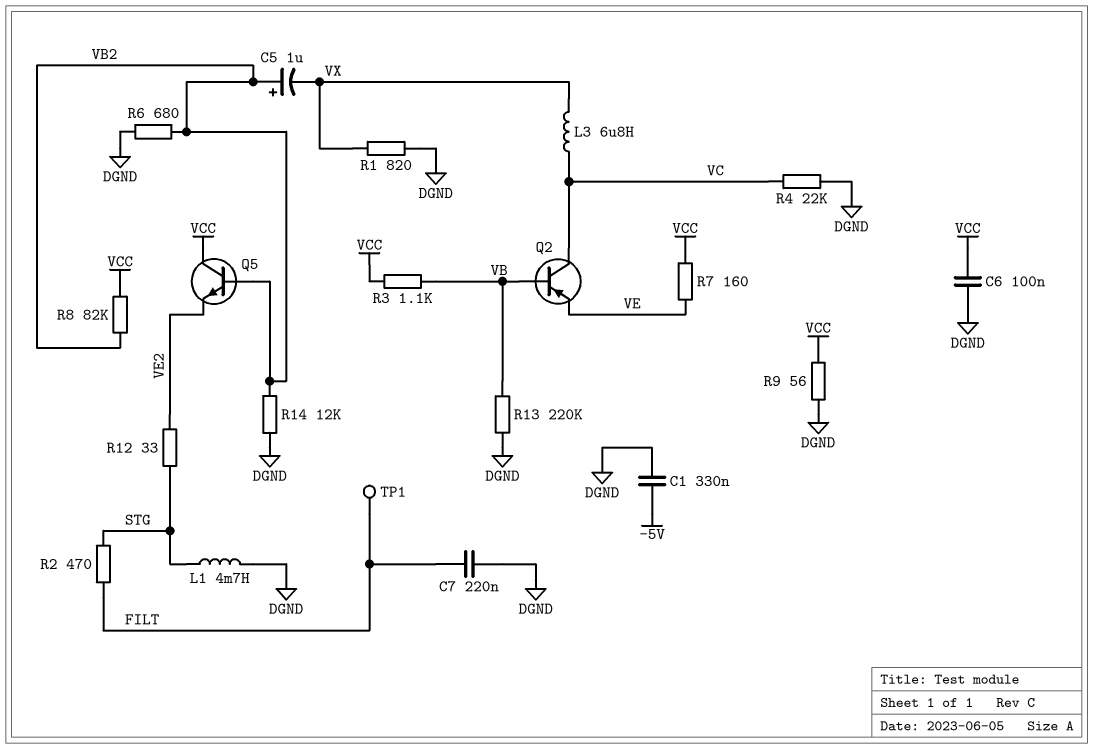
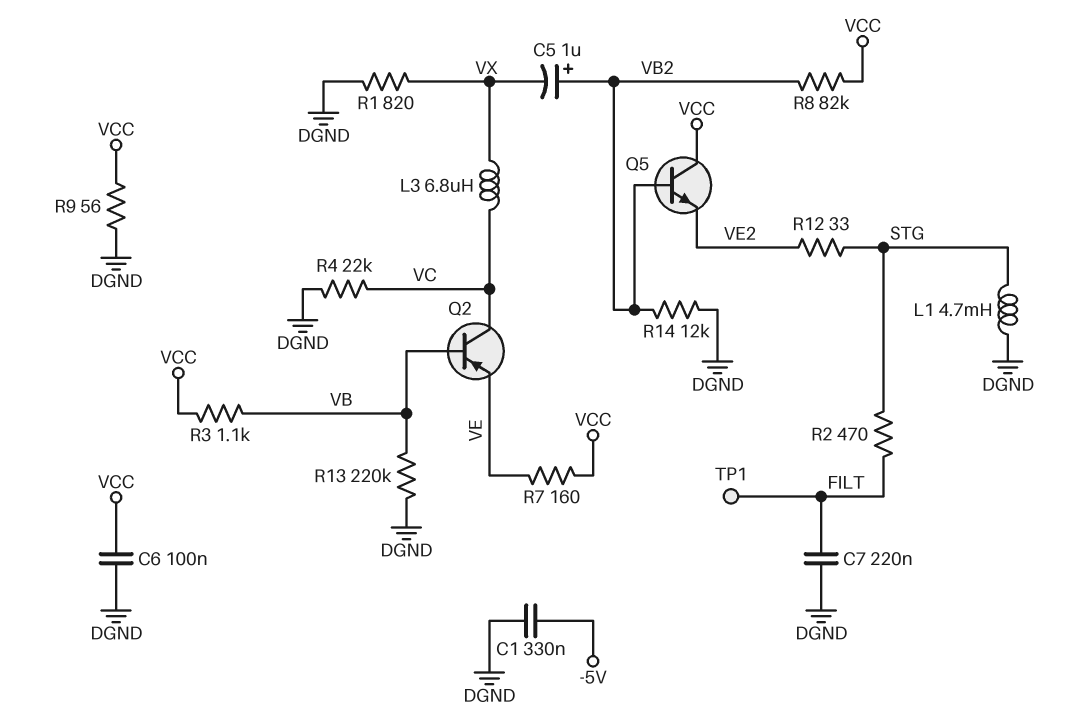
R6: 680 (DGND, VB2) -> none

